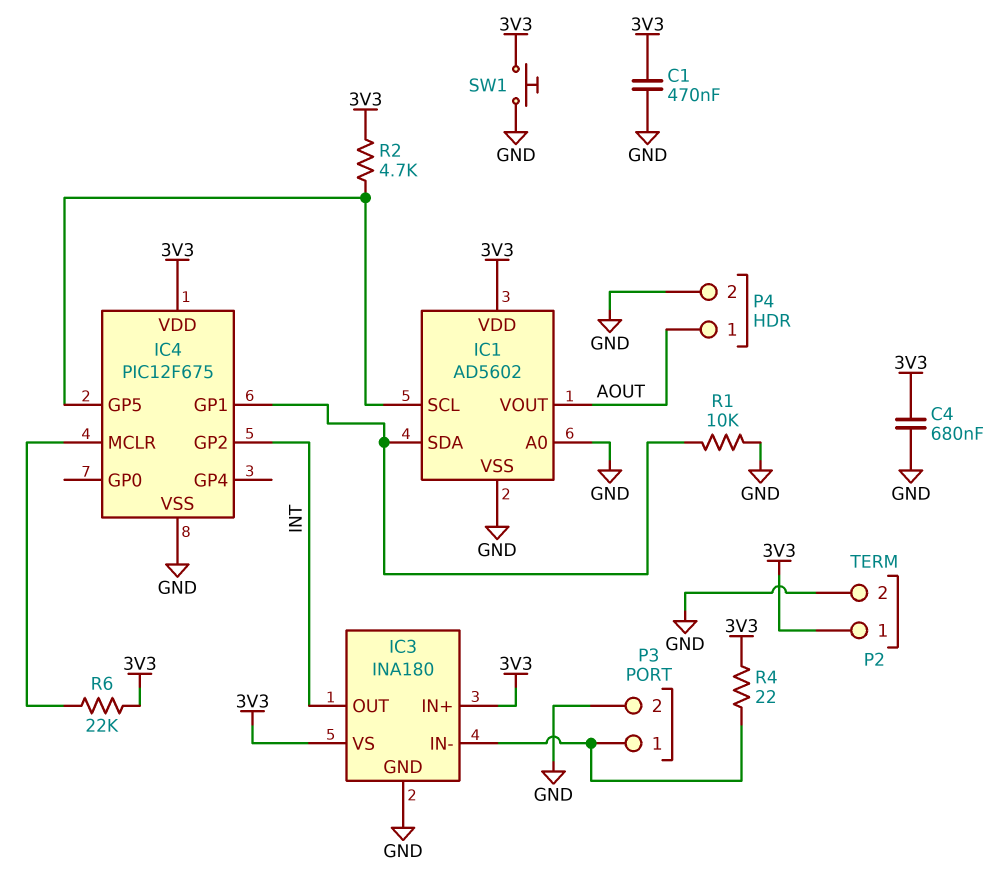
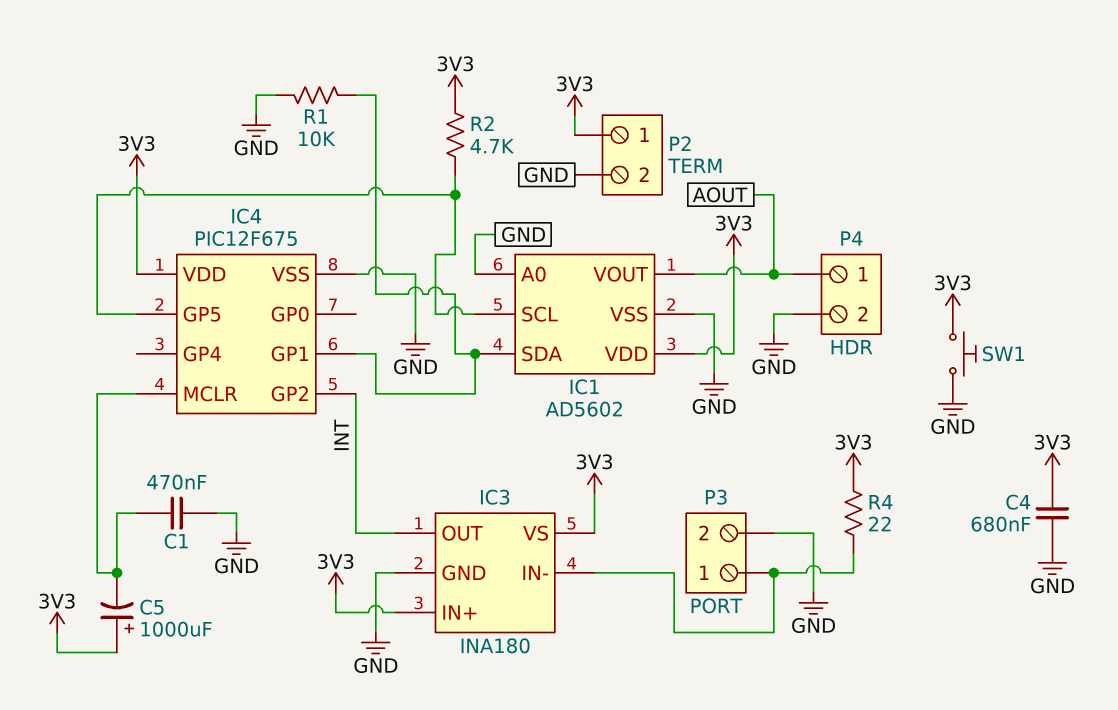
C1: 470nF (3V3, GND) -> 470nF (GND, IC4/MCLR)
C5: none -> 1000uF (plus 3V3, minus IC4/MCLR)
R6: 22k (3V3, IC4/MCLR) -> none

